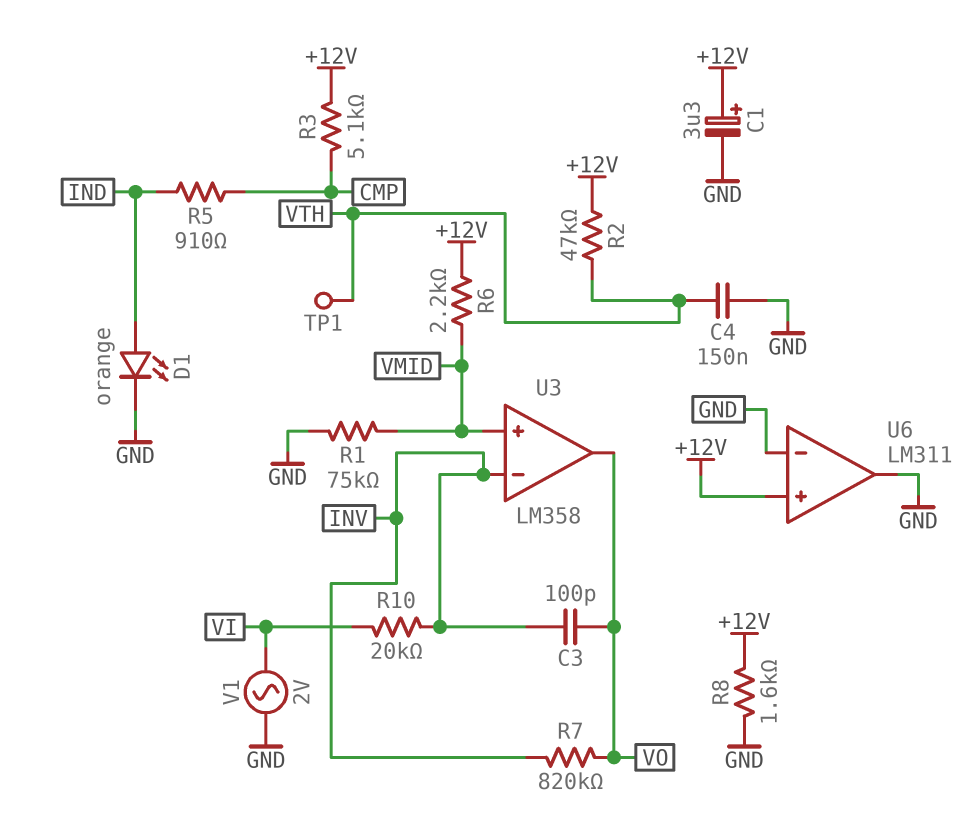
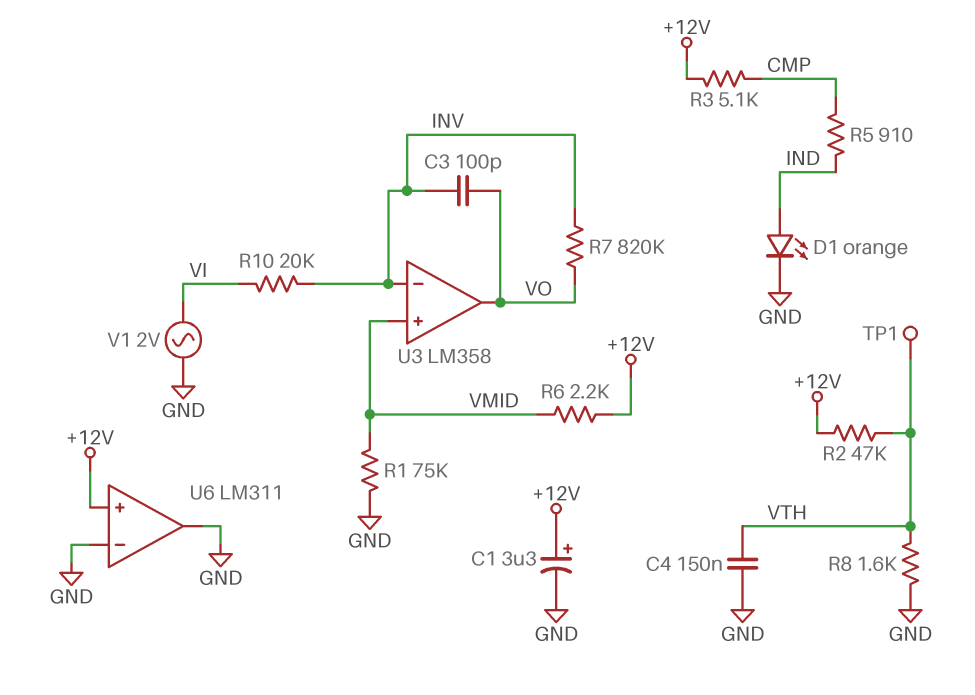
R8: 1.6k (+12V, GND) -> 1.6k (GND, VTH)

